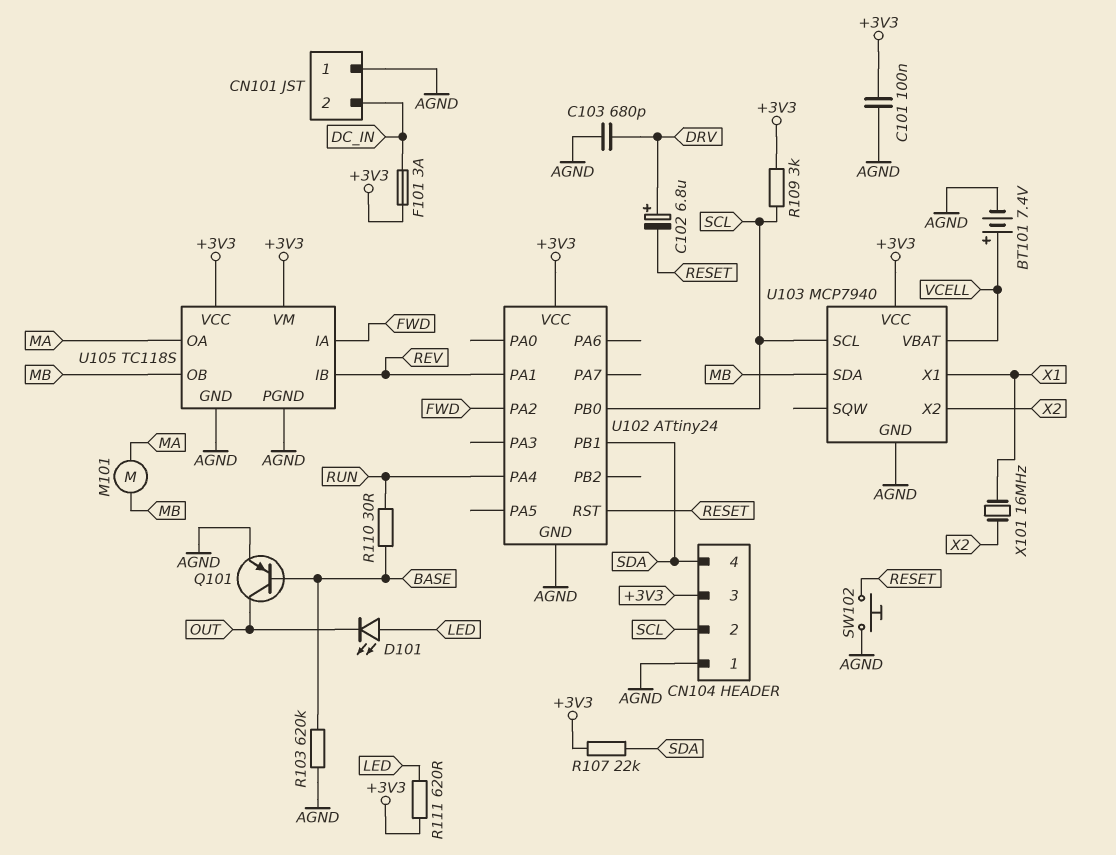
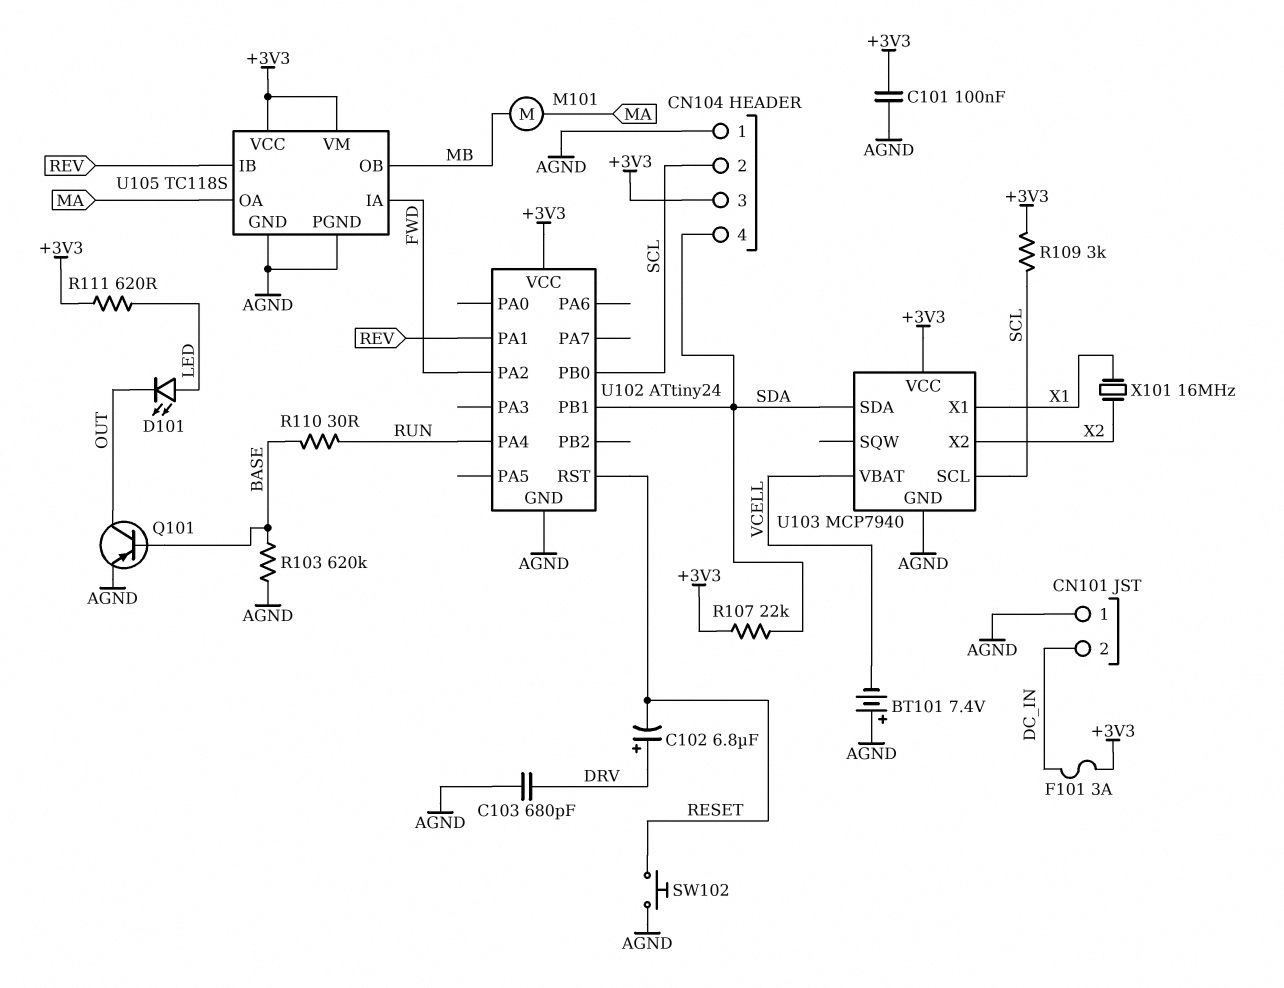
BT101: 7.4V (plus VCELL, minus AGND) -> 7.4V (plus AGND, minus VCELL)
U103 pin SDA: MB -> SDA

